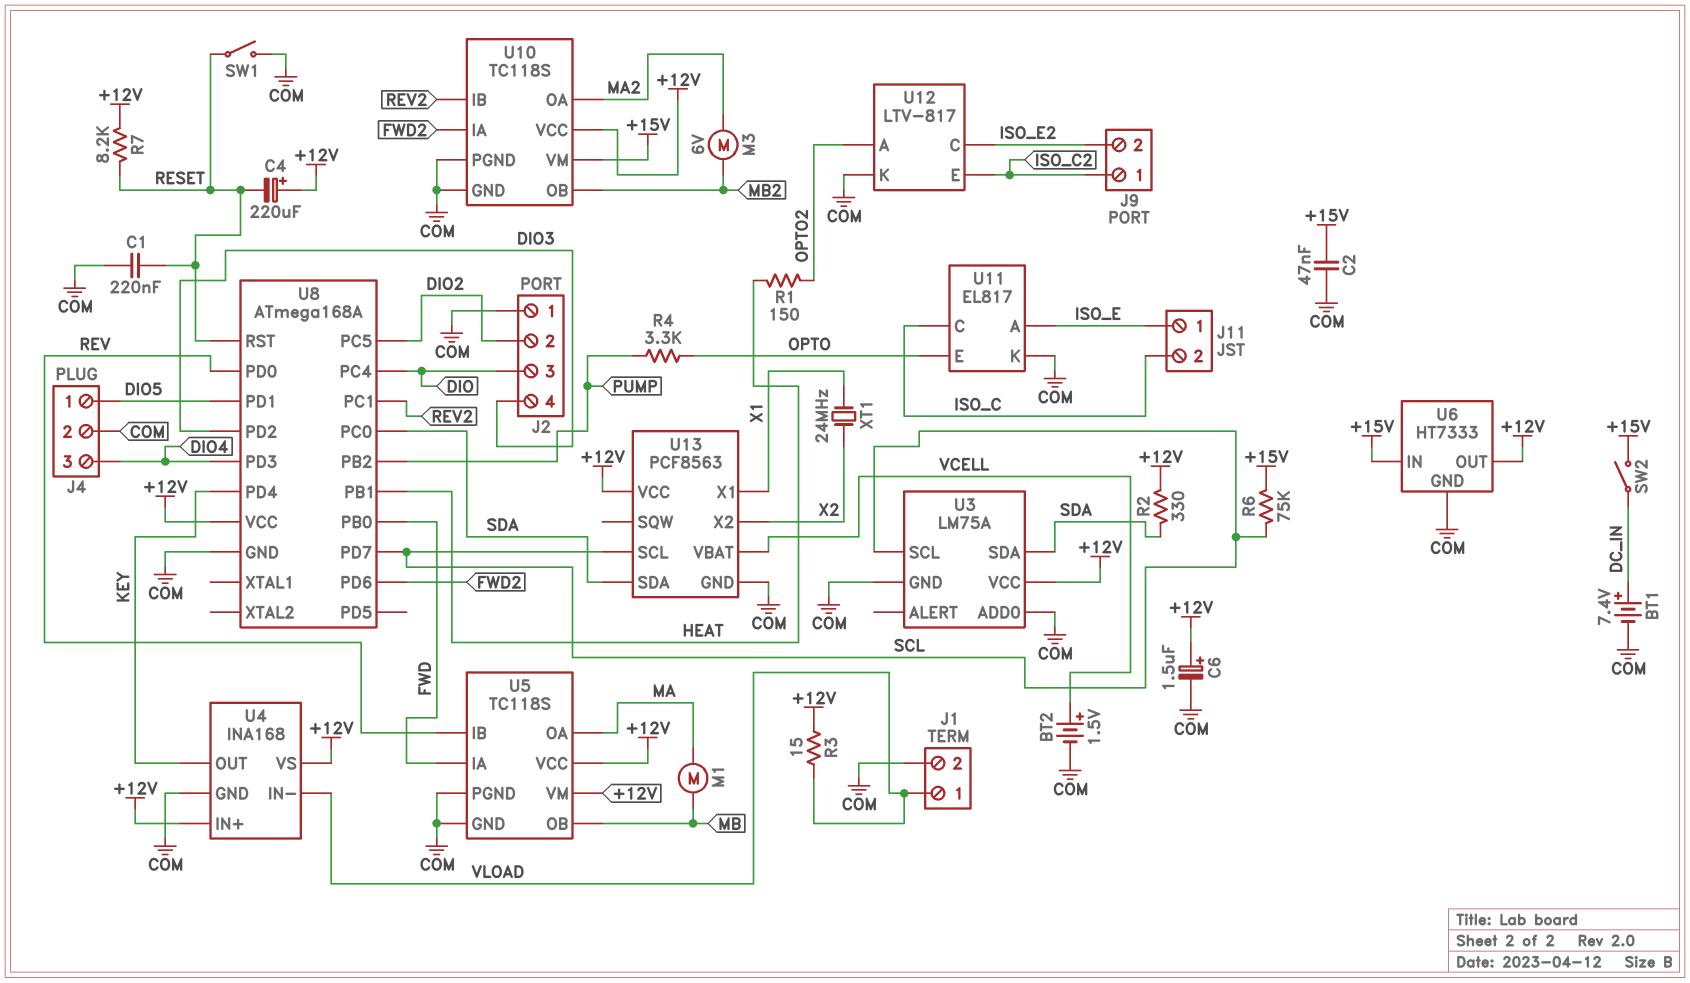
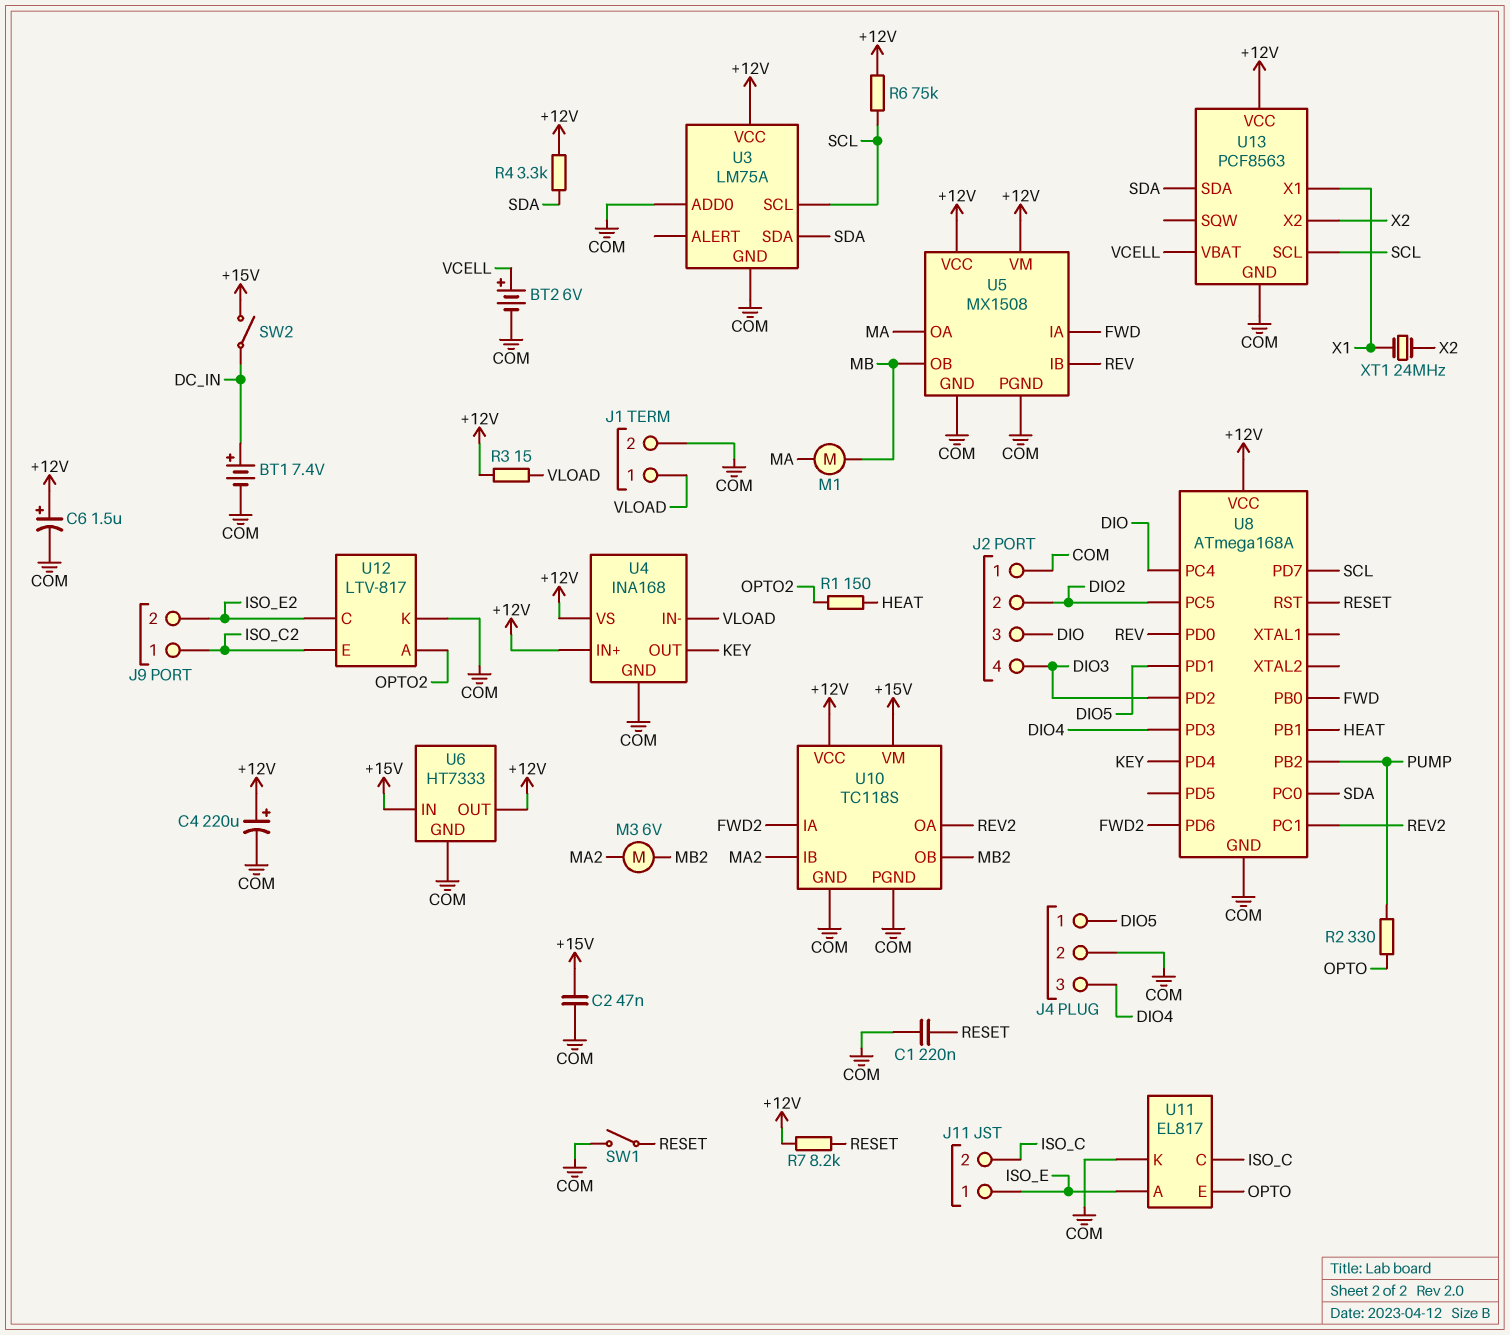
BT2: 1.5V (plus VCELL, minus COM) -> 6V (plus VCELL, minus COM)
C4: 220uF (plus +12V, minus RESET) -> 220uF (plus +12V, minus COM)
R2: 330 (+12V, SDA) -> 330 (OPTO, PUMP)
R4: 3.3k (OPTO, PUMP) -> 3.3k (+12V, SDA)
R6: 75k (+15V, SCL) -> 75k (+12V, SCL)
U5: TC118S -> MX1508
U10 pin IB: REV2 -> MA2
U10 pin OA: MA2 -> REV2

